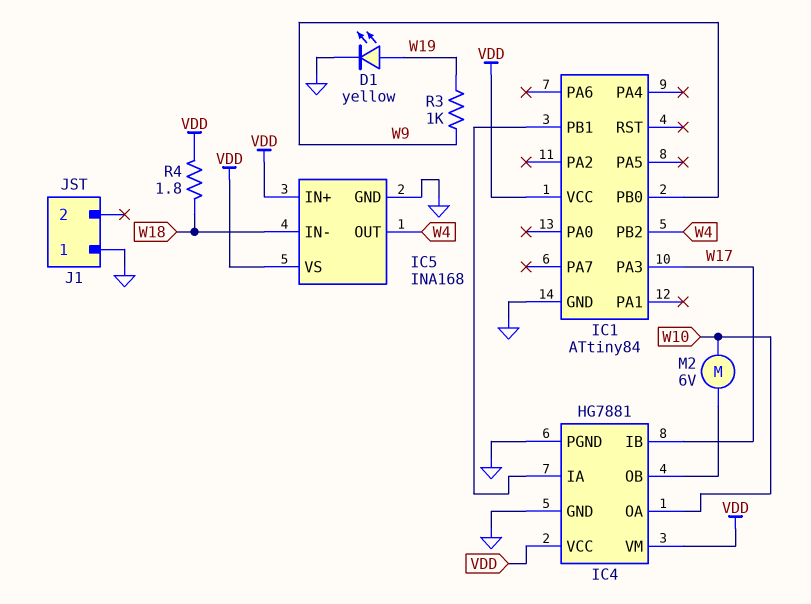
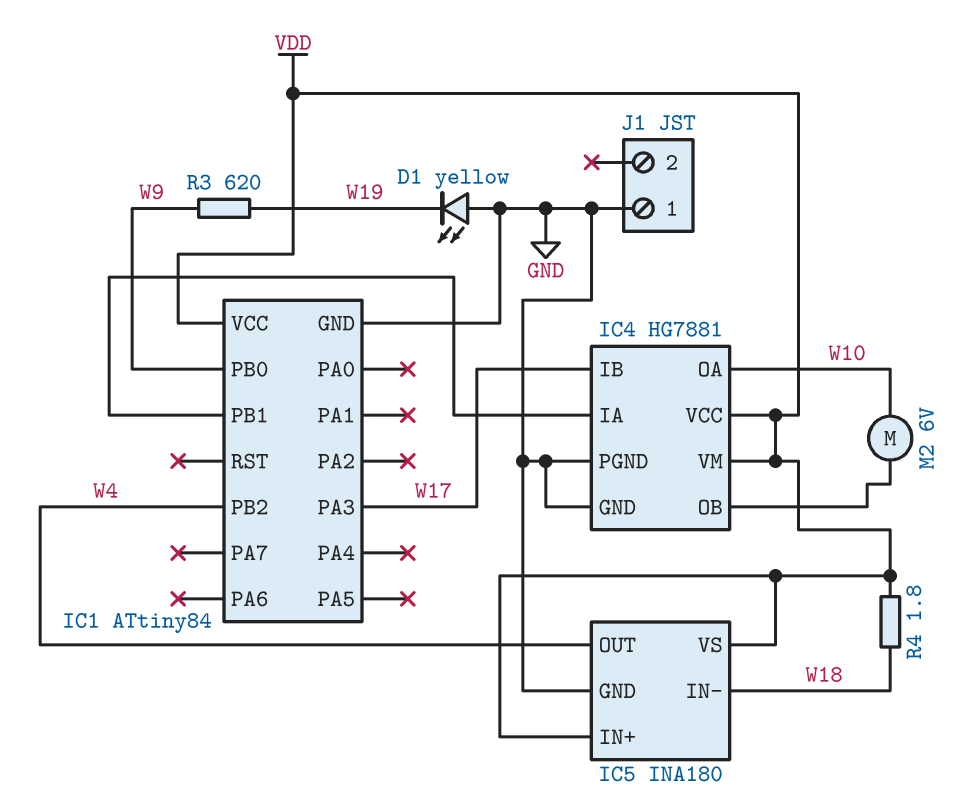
D1: LED yellow (A W19, K GND) -> LED yellow (A GND, K W19)
IC5: INA168 -> INA180
R3: 1k (W9, W19) -> 620 (W9, W19)

